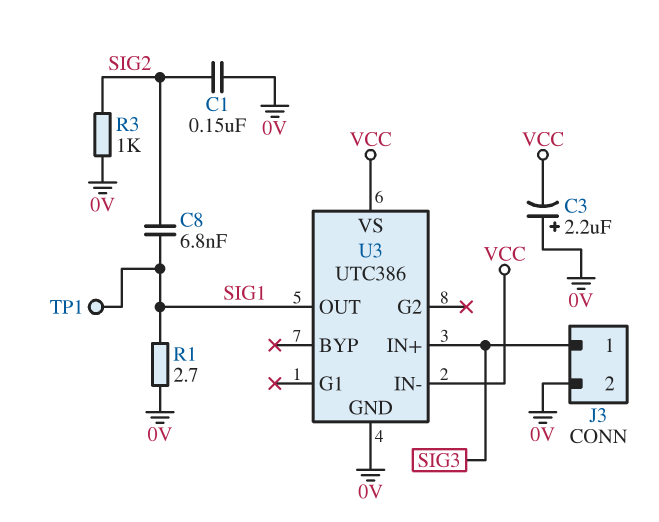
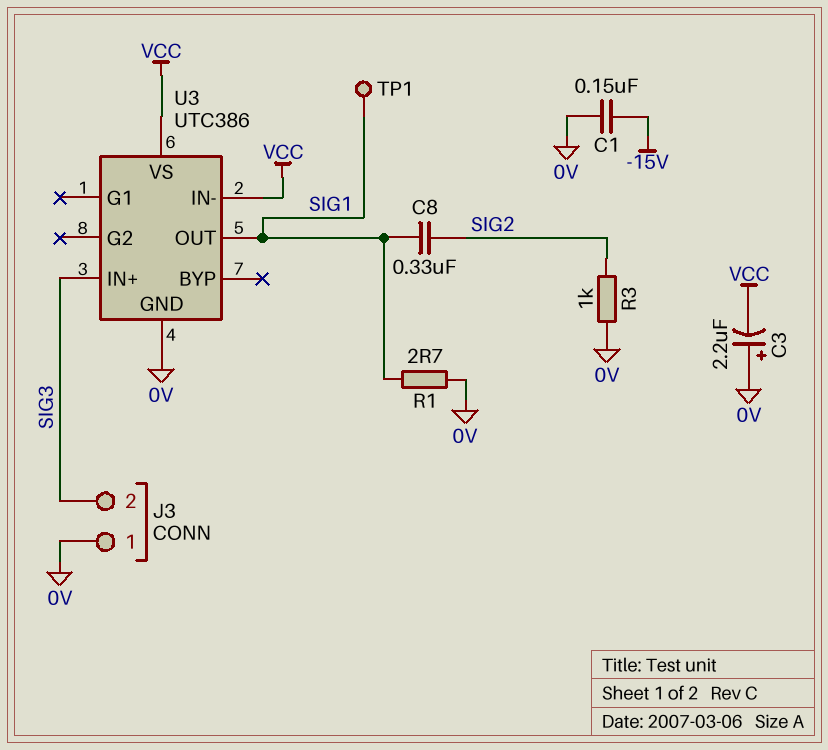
C1: 150nF (0V, SIG2) -> 150nF (-15V, 0V)
C8: 6.8nF (SIG1, SIG2) -> 330nF (SIG1, SIG2)
J3 pin 1: SIG3 -> 0V
J3 pin 2: 0V -> SIG3

